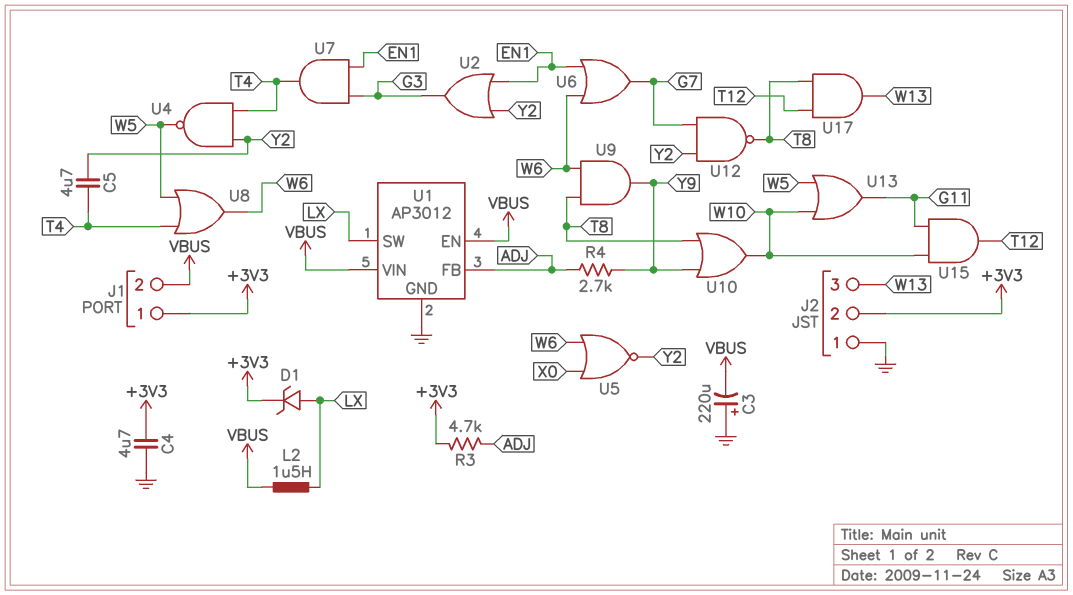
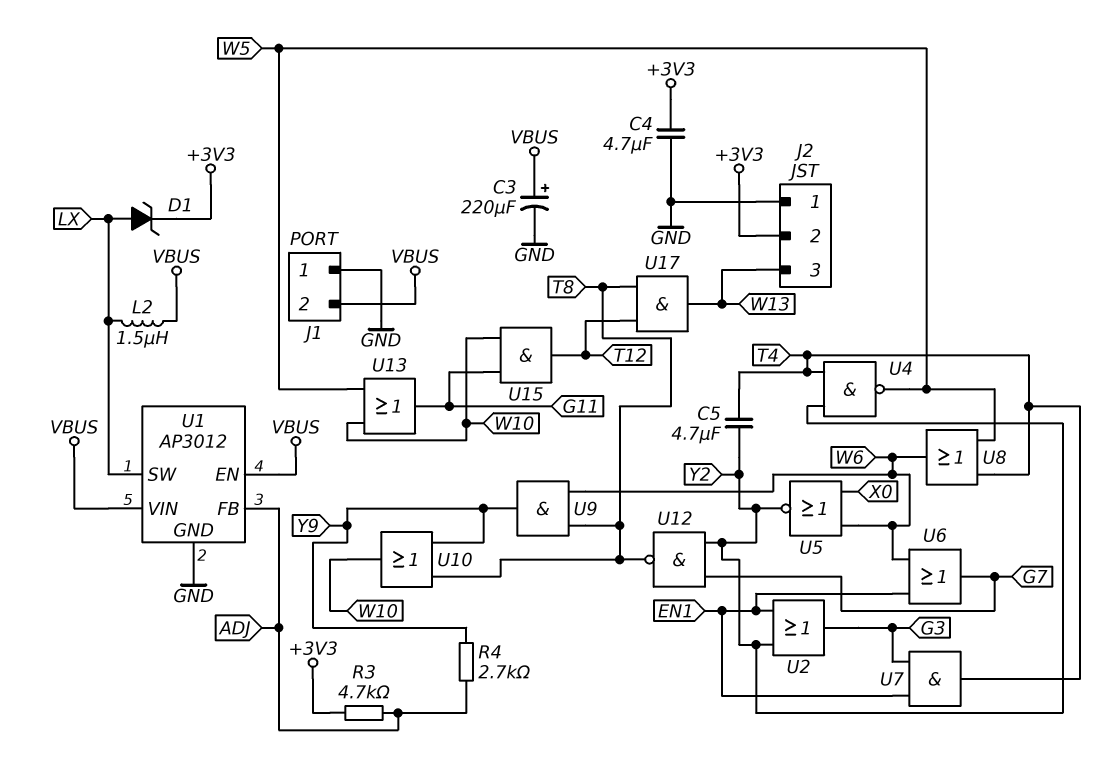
C3: 220uF (plus GND, minus VBUS) -> 220uF (plus VBUS, minus GND)
J1 pin 1: +3V3 -> GND

